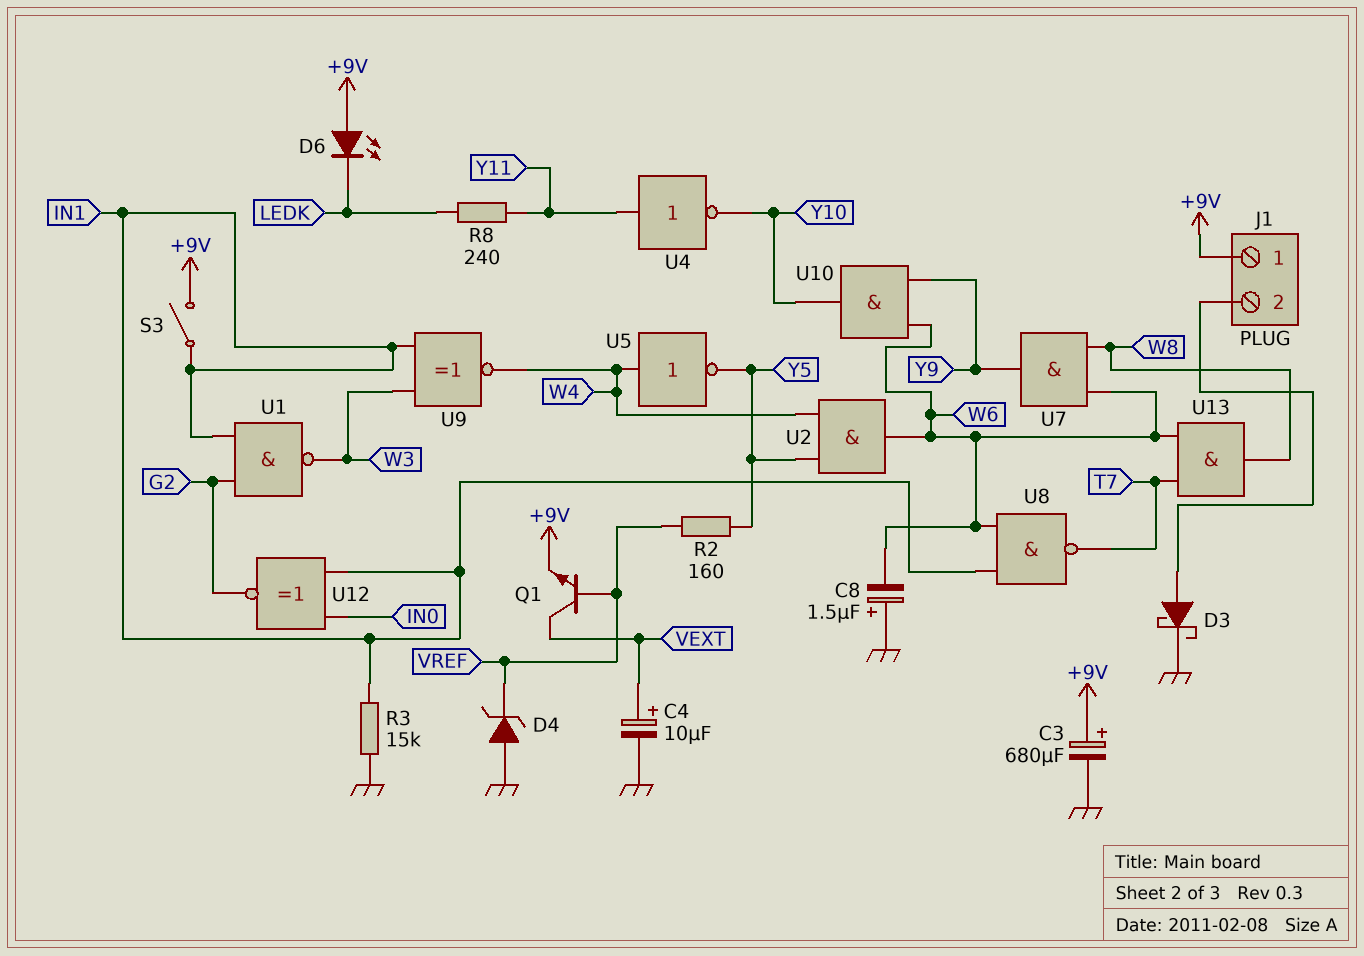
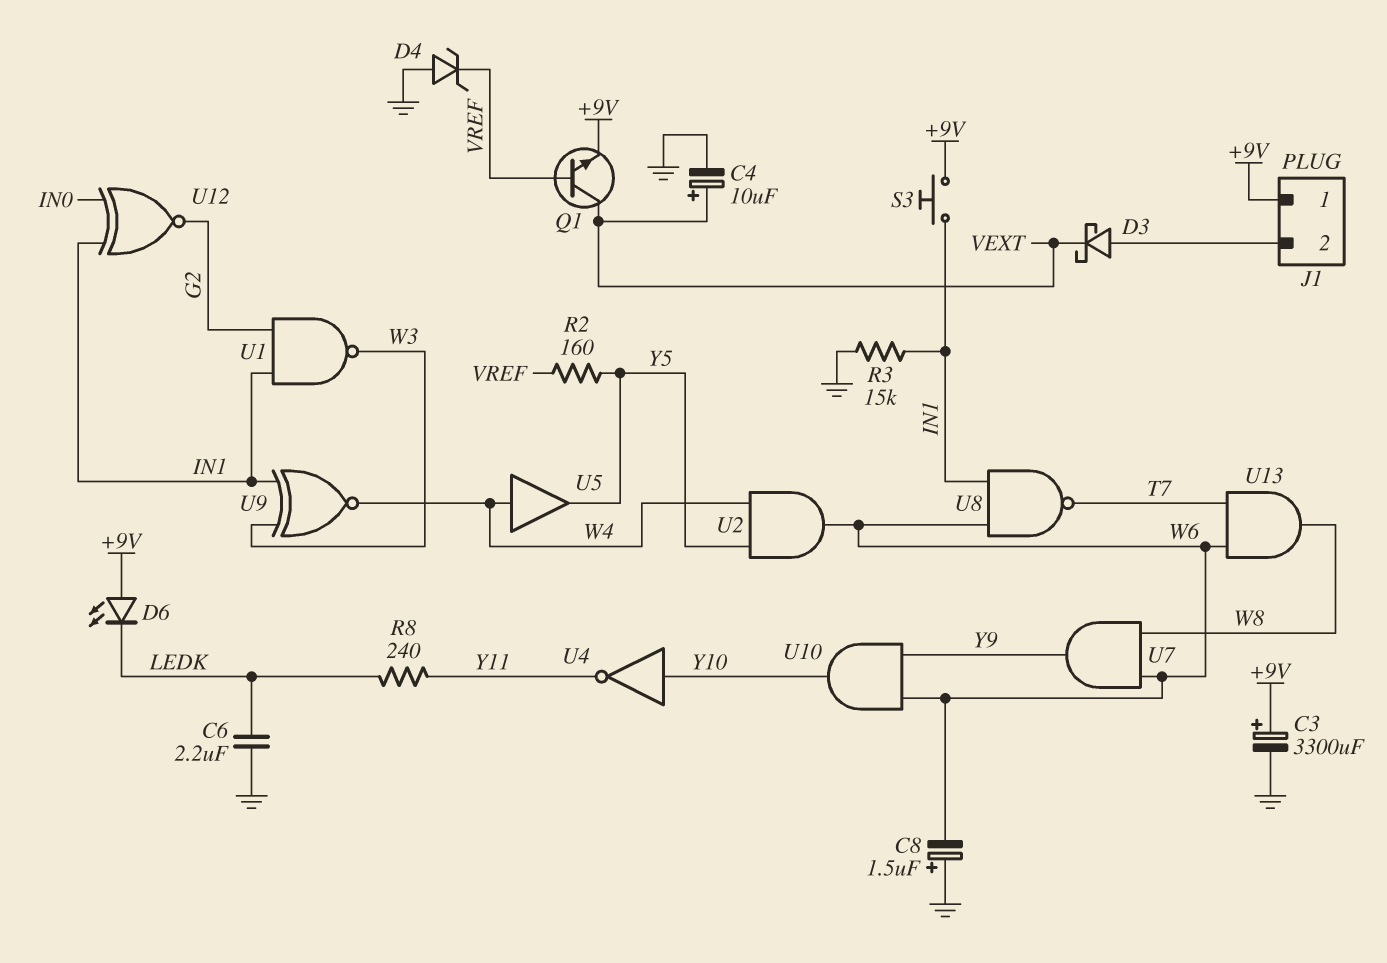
C3: 680uF (plus +9V, minus GND) -> 3300uF (plus +9V, minus GND)
C6: none -> 2.2uF (GND, LEDK)
D3: schottky (A J1/2, K GND) -> schottky (A J1/2, K VEXT)
S3: switch (+9V, IN1) -> button (+9V, IN1)
U4: NOT (in Y11, out Y10) -> NOT (in Y10, out Y11)
U5: NOT (in W4, out Y5) -> buffer (in W4, out Y5)

